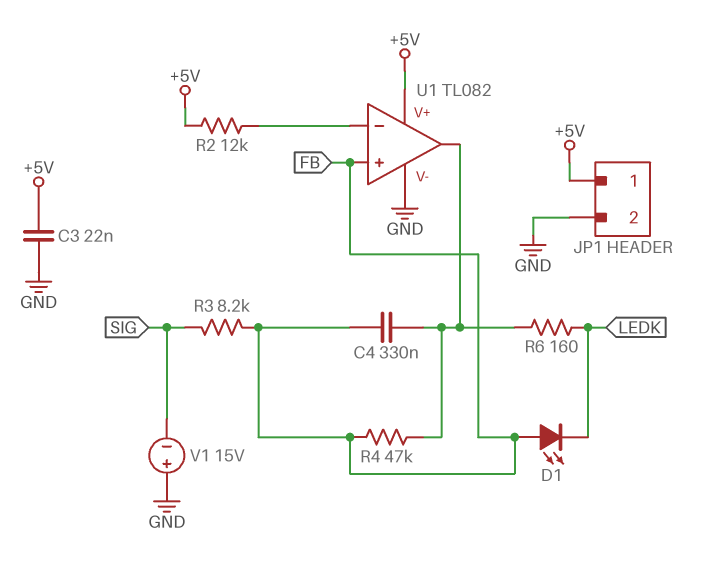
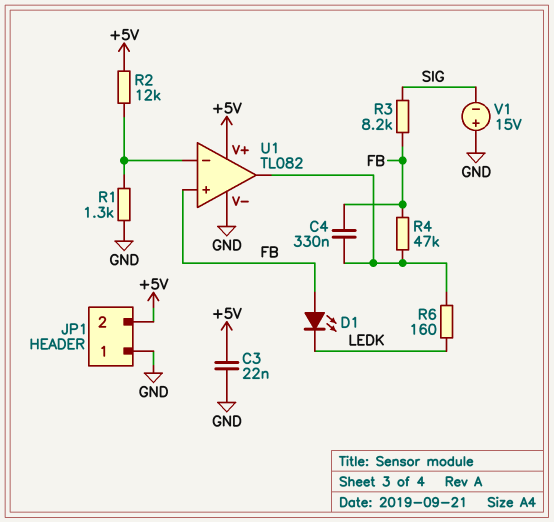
JP1 pin 1: +5V -> GND
JP1 pin 2: GND -> +5V
R1: none -> 1.3k (GND, U1/in-)

